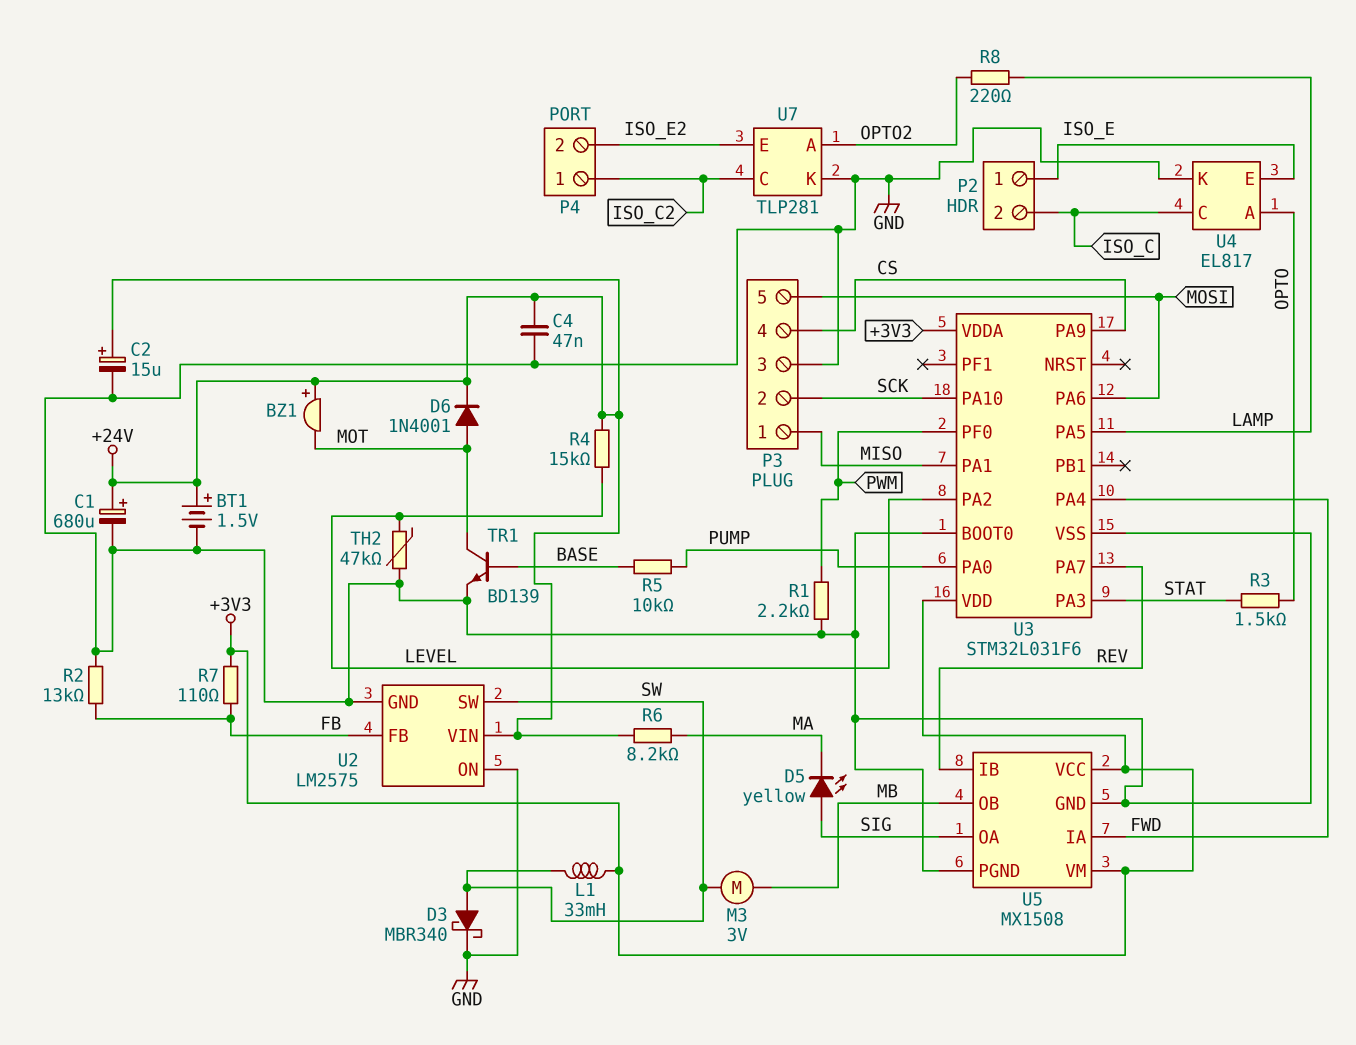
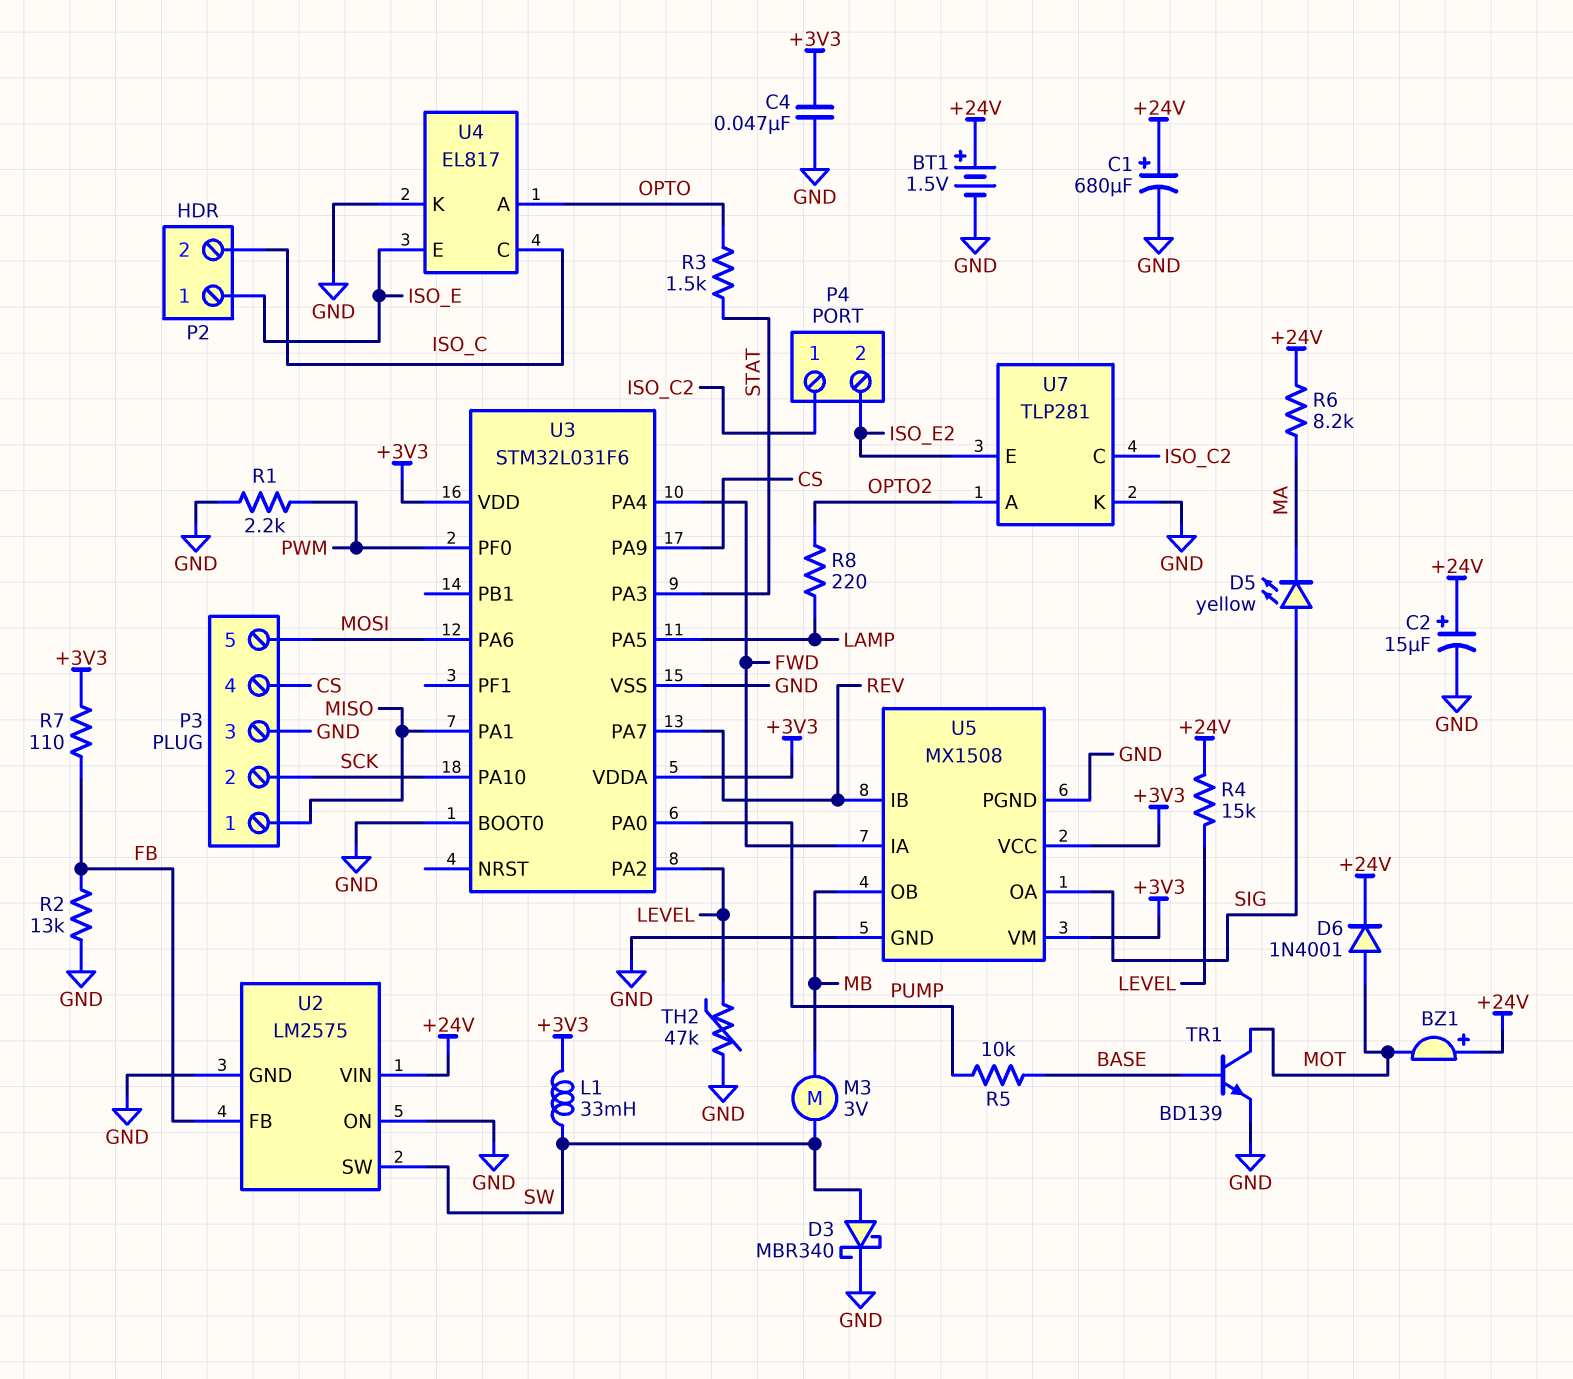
C4: 47nF (+24V, GND) -> 47nF (+3V3, GND)

